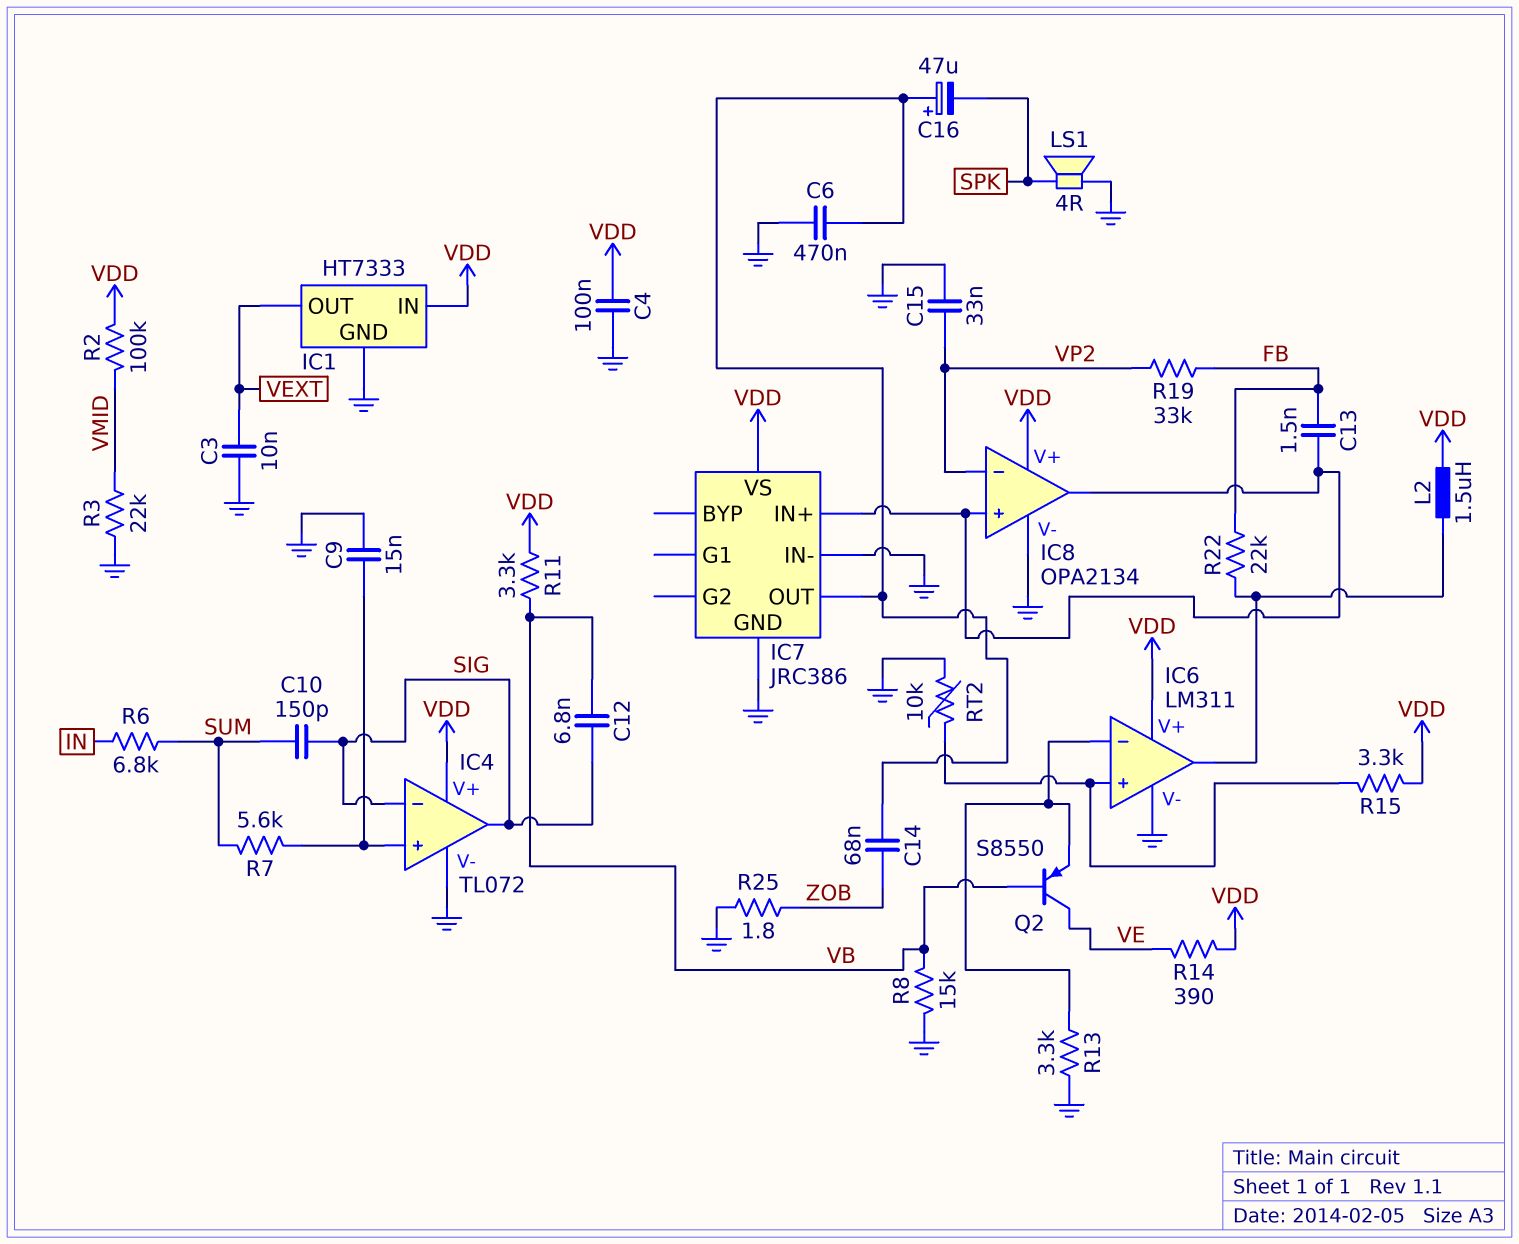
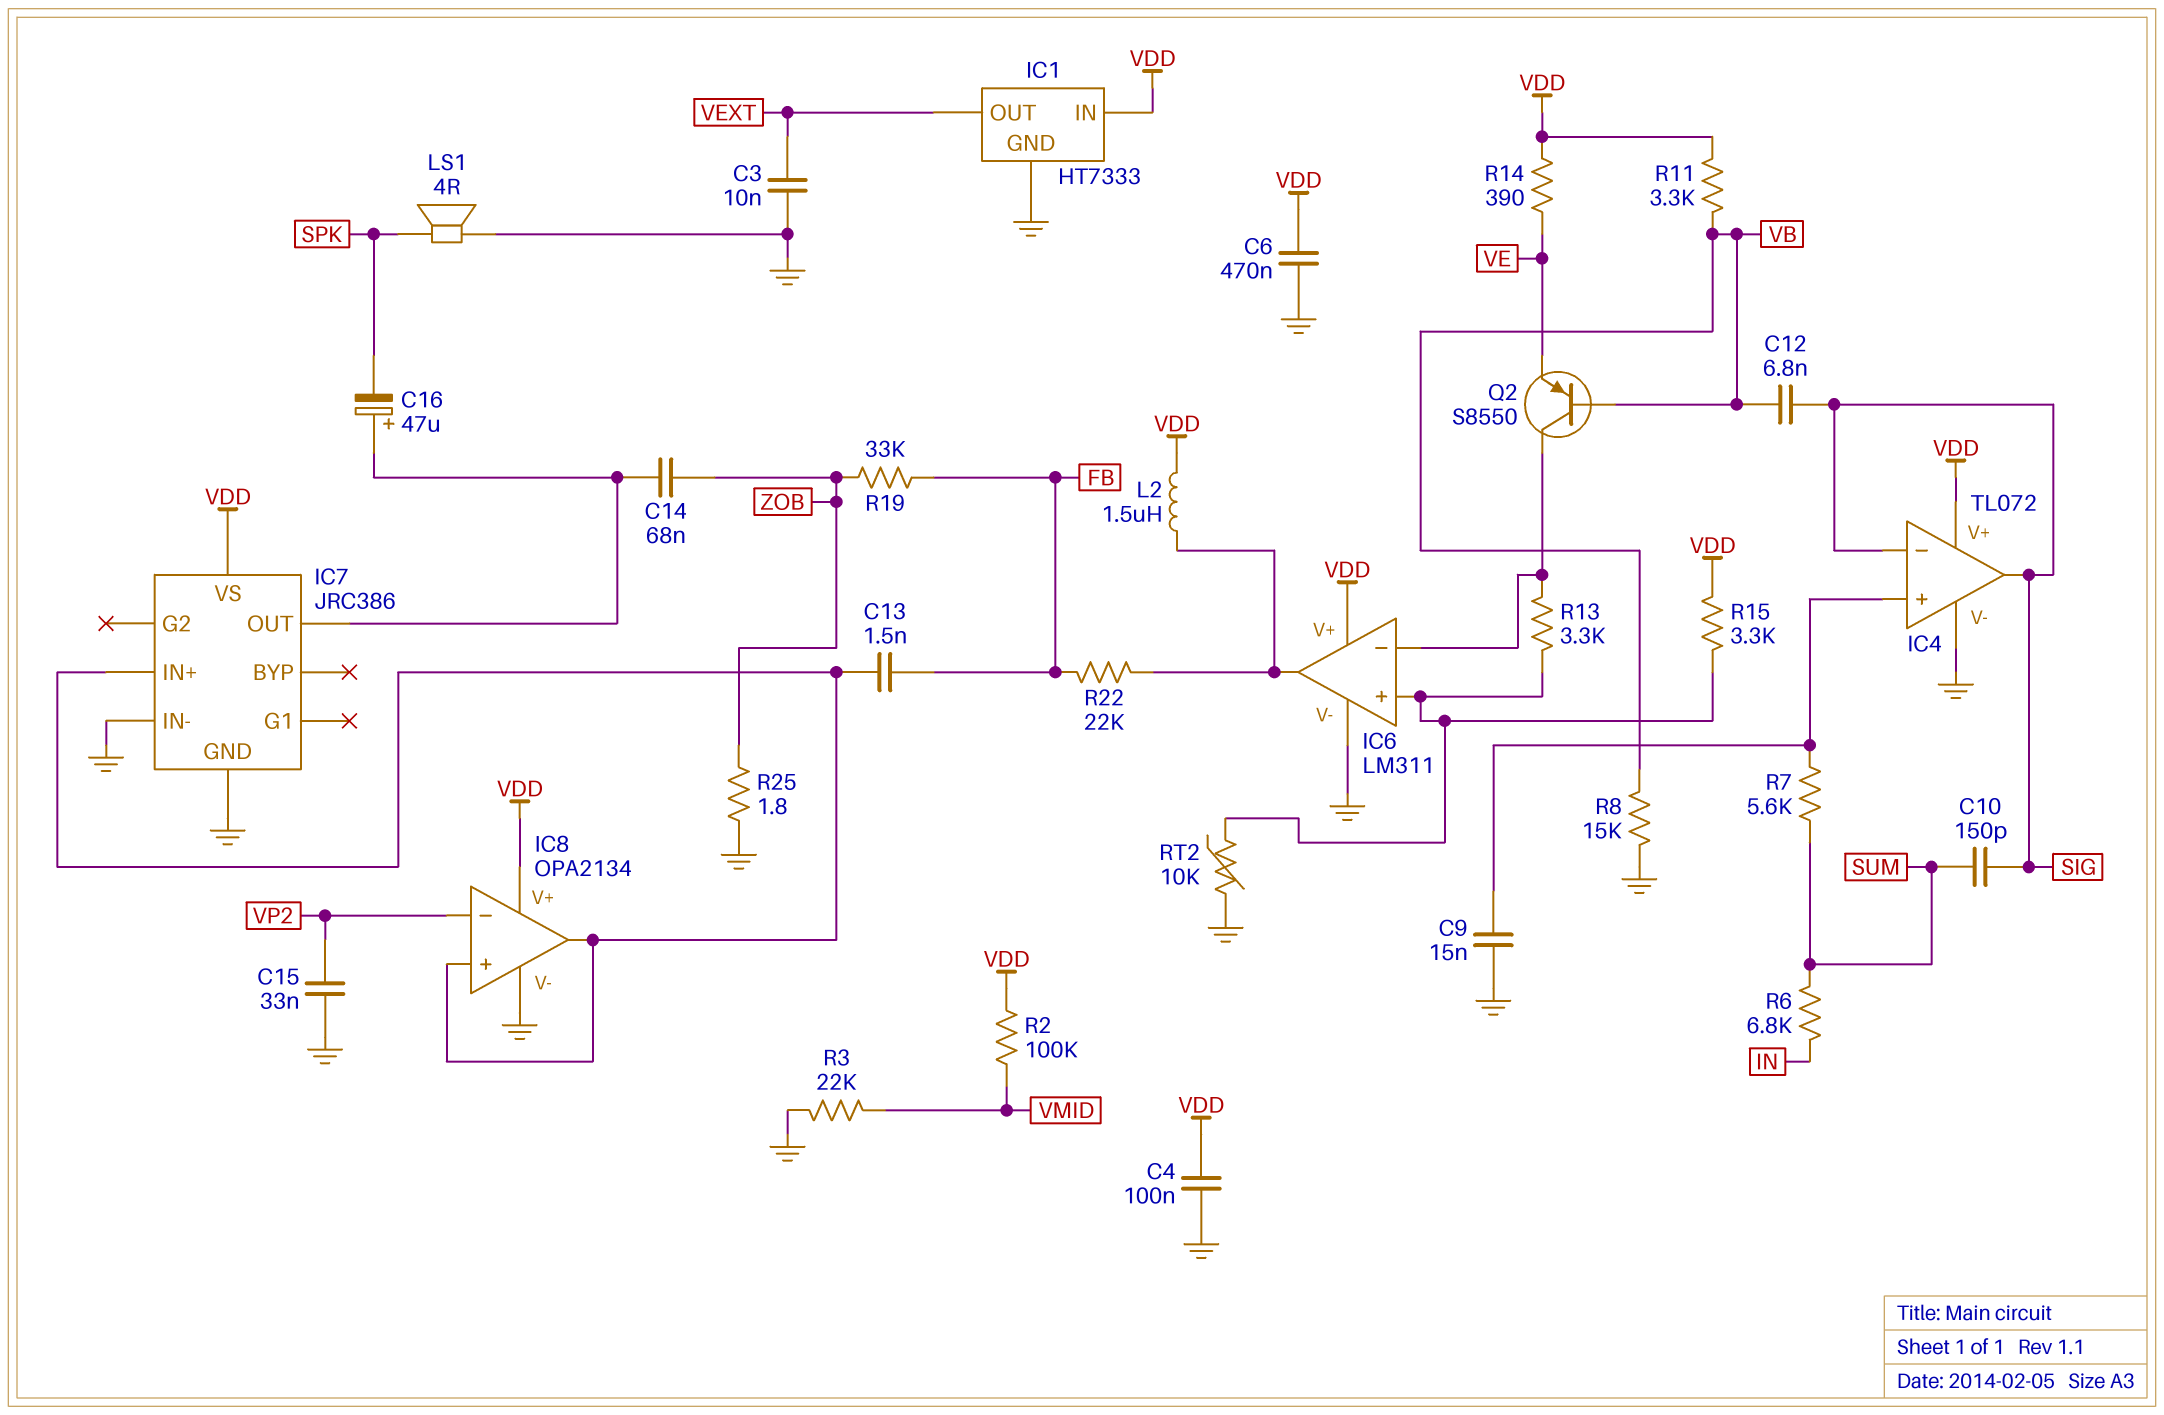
C6: 470nF (GND, IC7/OUT) -> 470nF (GND, VDD)
Q2: PNP S8550 (B VB, C VE, E IC6/in-) -> PNP S8550 (B VB, C IC6/in-, E VE)
R13: 3.3k (GND, IC6/in-) -> 3.3k (IC6/in+, IC6/in-)
R19: 33k (FB, VP2) -> 33k (FB, ZOB)

